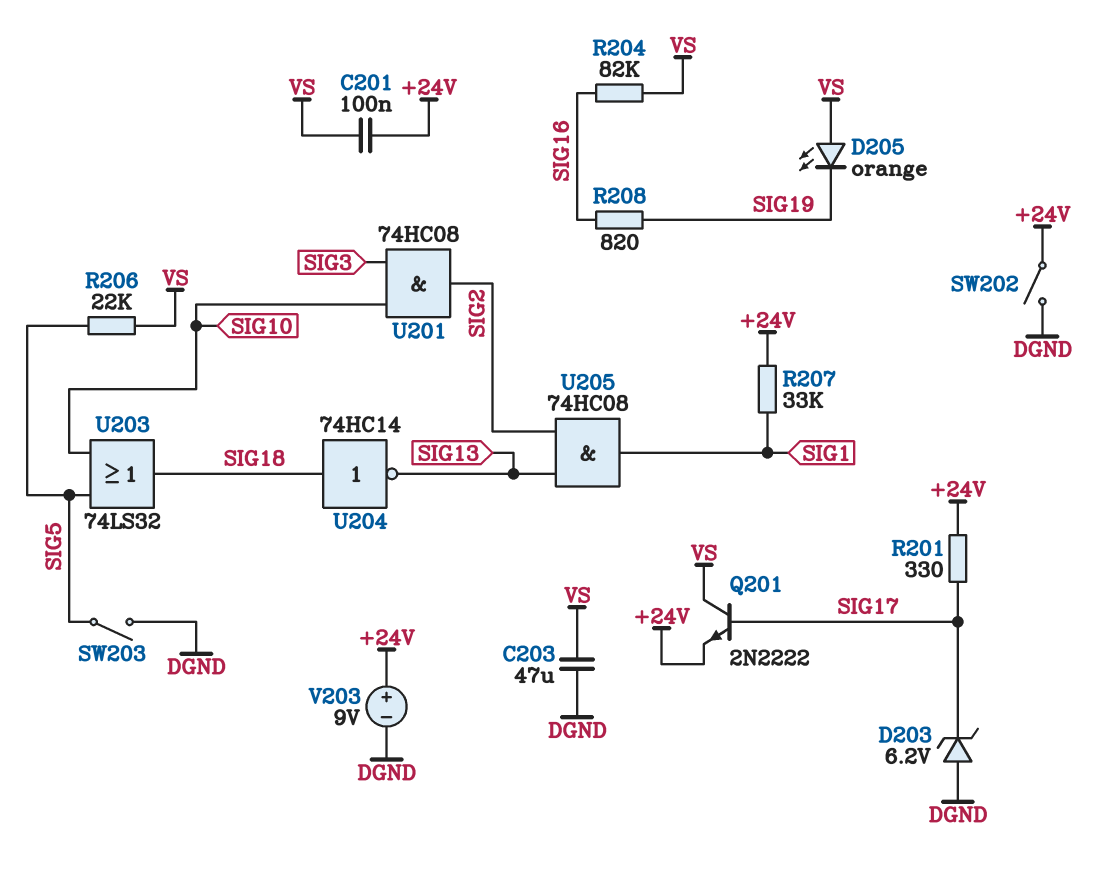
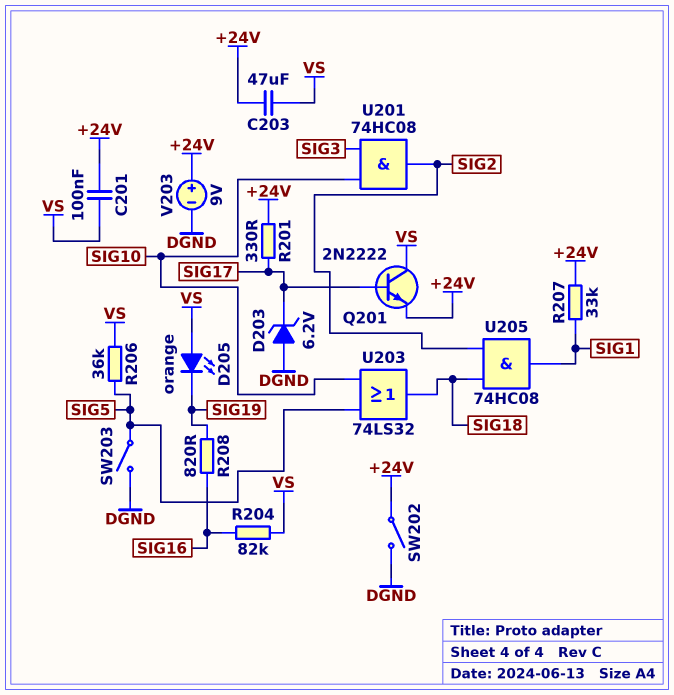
C203: 47uF (DGND, VS) -> 47uF (+24V, VS)
R206: 22k (SIG5, VS) -> 36k (SIG5, VS)
U204: NOT 74HC14 (in SIG18, out SIG13) -> none
U205: AND 74HC08 (in SIG2, in SIG13, out SIG1) -> AND 74HC08 (in SIG2, in SIG18, out SIG1)

